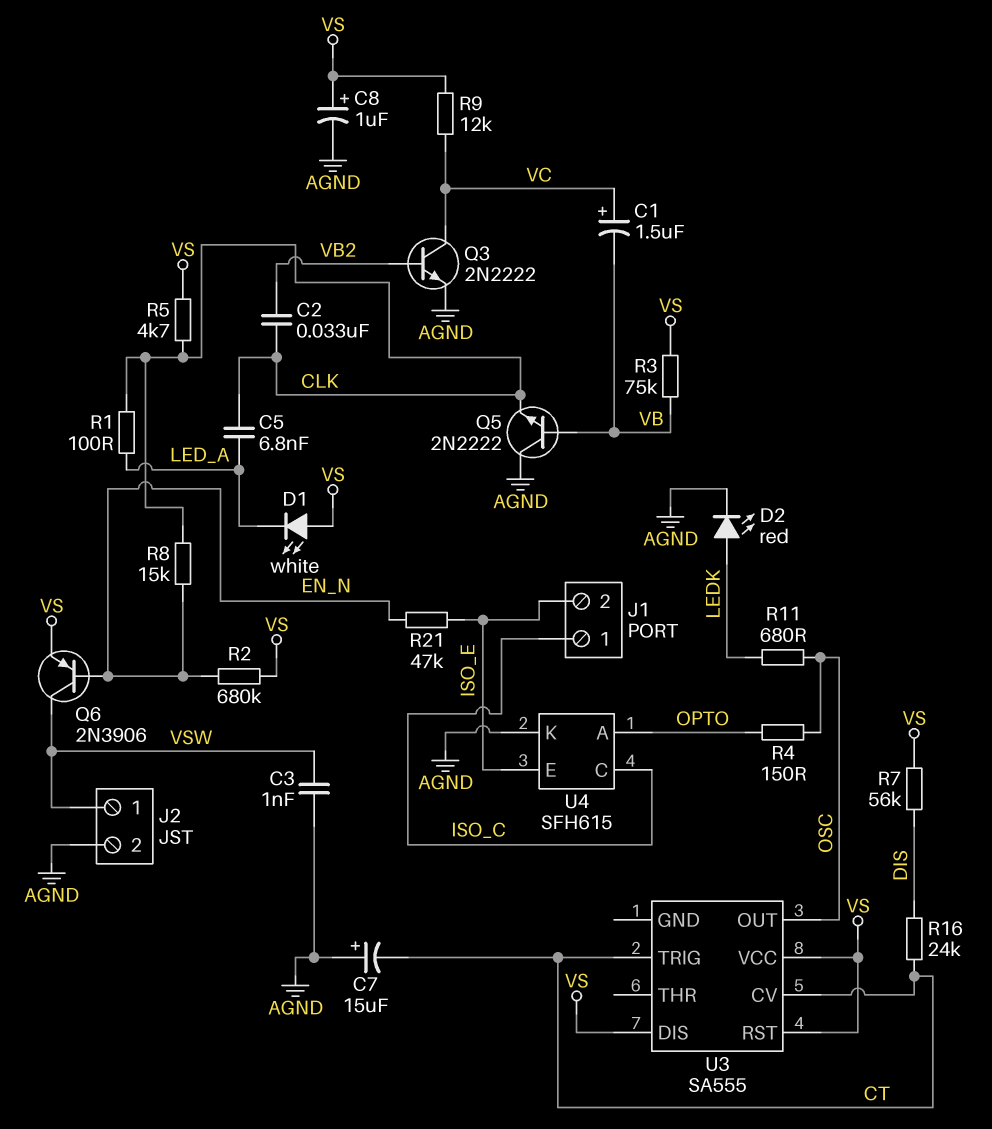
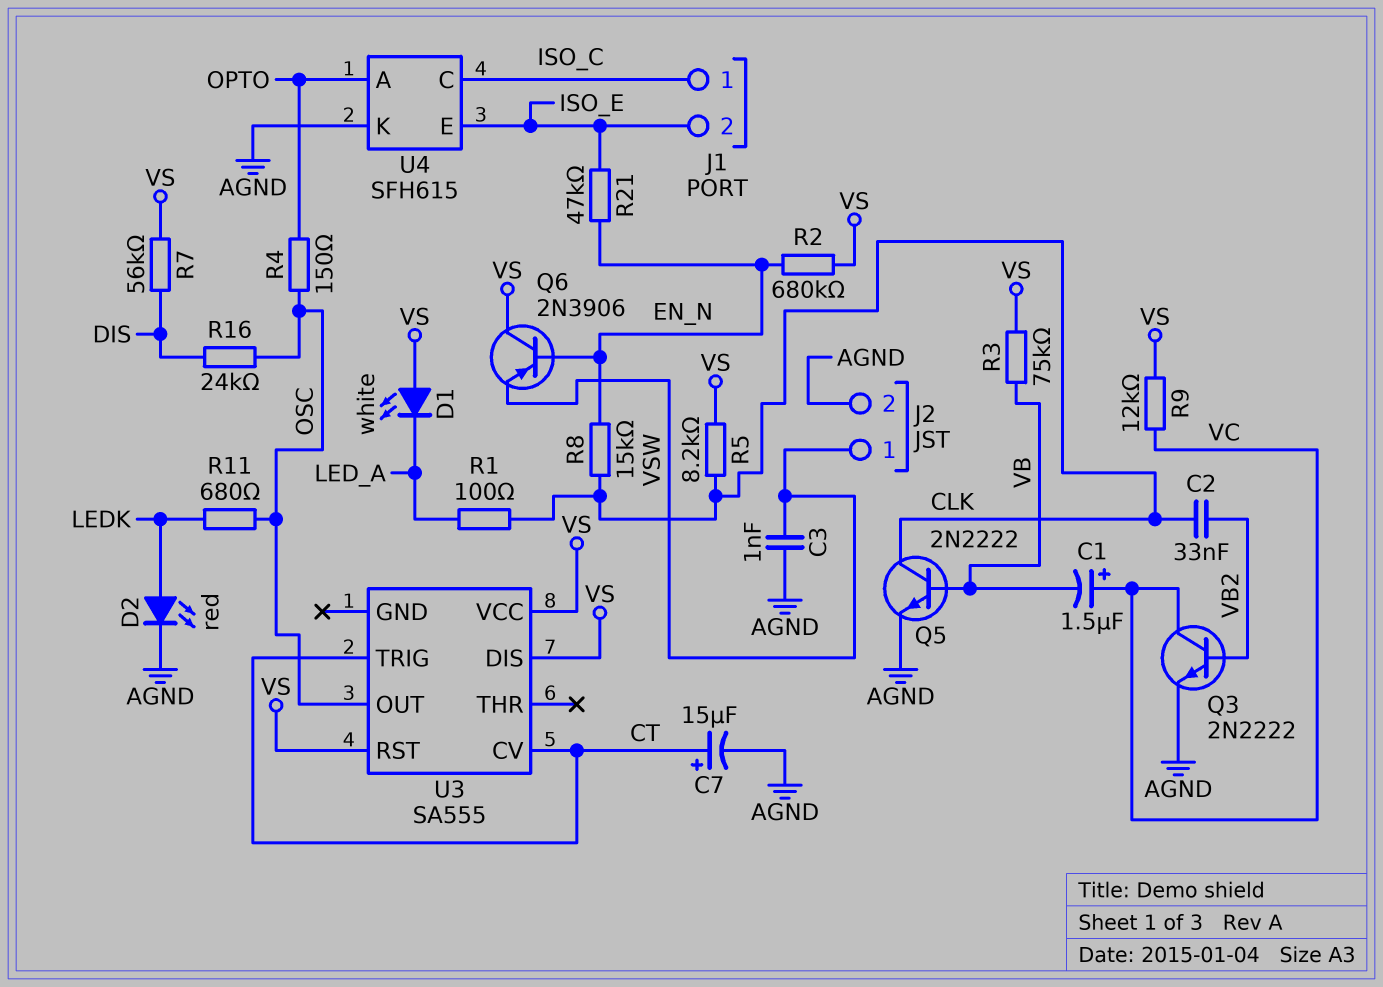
C5: 6.8nF (CLK, LED_A) -> none
C7: 15uF (plus AGND, minus CT) -> 15uF (plus CT, minus AGND)
C8: 1uF (plus VS, minus AGND) -> none
Q5: NPN 2N2222 (B VB, C AGND, E CLK) -> NPN 2N2222 (B VB, C CLK, E AGND)
Q6: PNP 2N3906 (B EN_N, C VSW, E VS) -> PNP 2N3906 (B EN_N, C VS, E VSW)
R5: 4.7k (CLK, VS) -> 8.2k (CLK, VS)
R16: 24k (CT, DIS) -> 24k (DIS, OSC)

